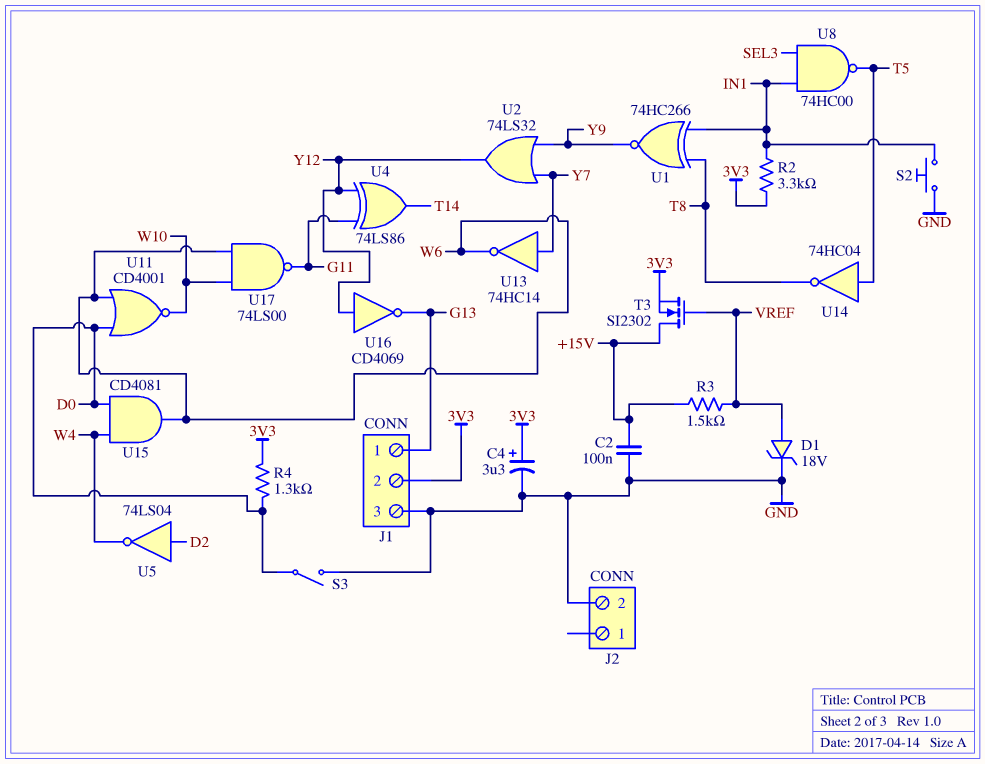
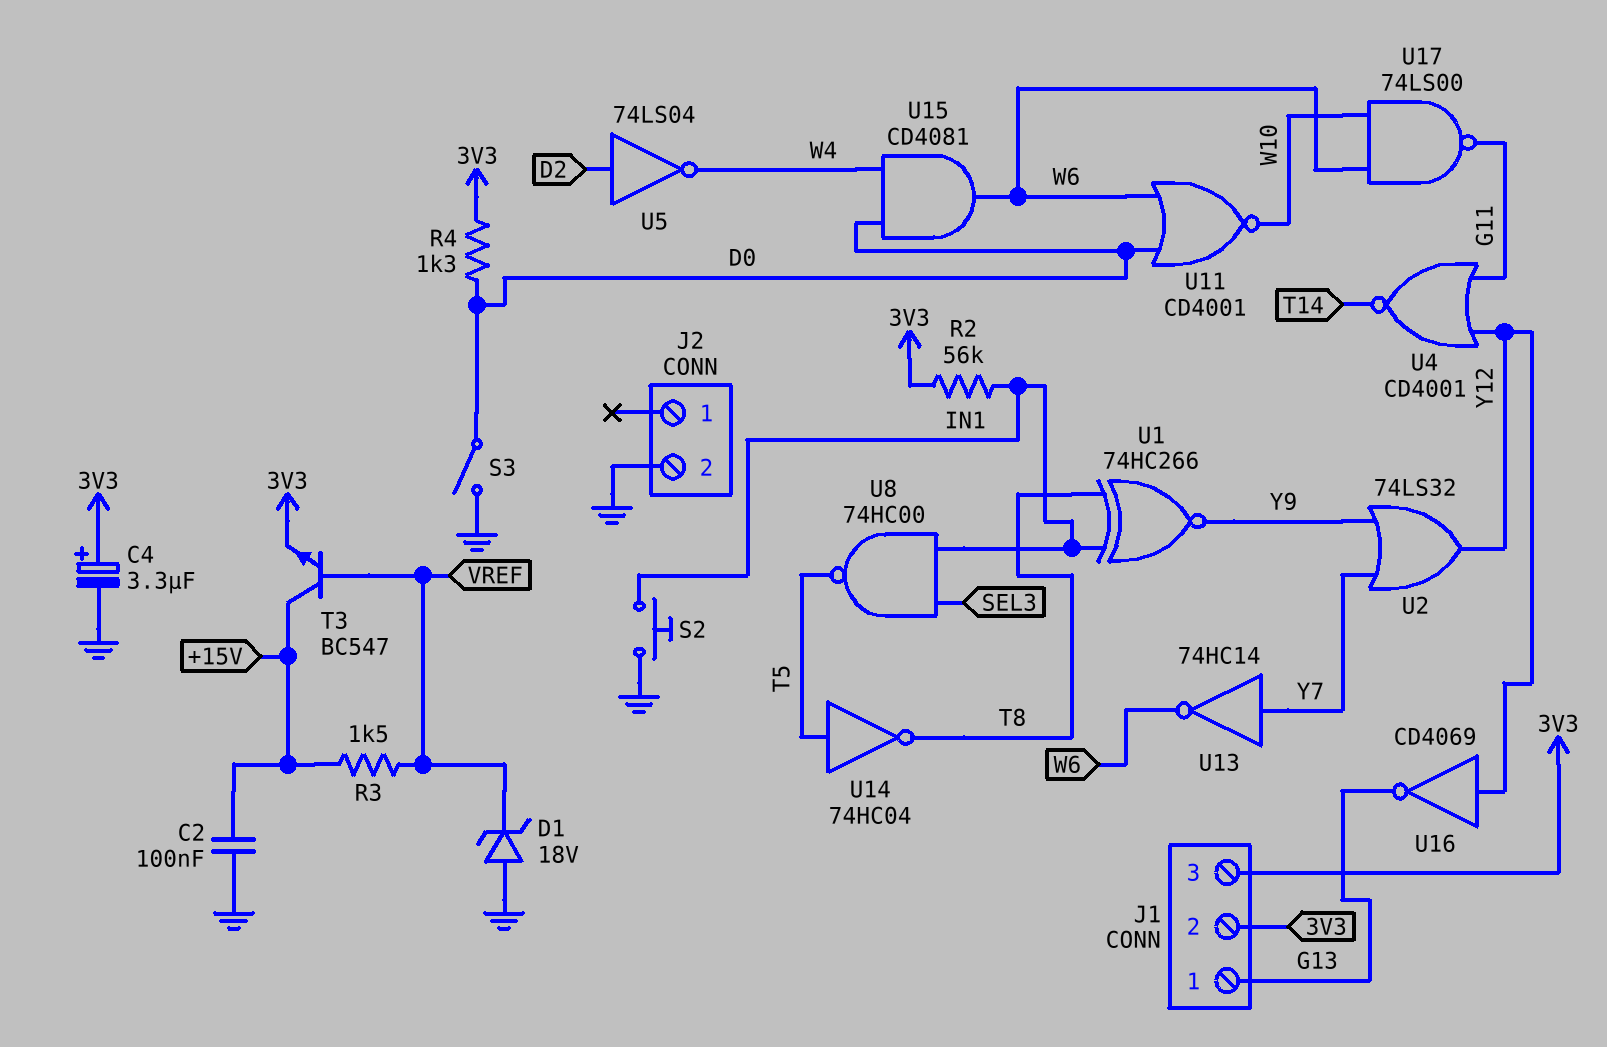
D1: zener 18V (A VREF, K GND) -> zener 18V (A GND, K VREF)
J1 pin 3: GND -> 3V3
R2: 3.3k (3V3, IN1) -> 56k (3V3, IN1)
T3: NMOS SI2302 (G VREF, D +15V, S 3V3) -> NPN BC547 (B VREF, C +15V, E 3V3)
U4: XOR 74LS86 (in G11, in Y12, out T14) -> NOR CD4001 (in G11, in Y12, out T14)

